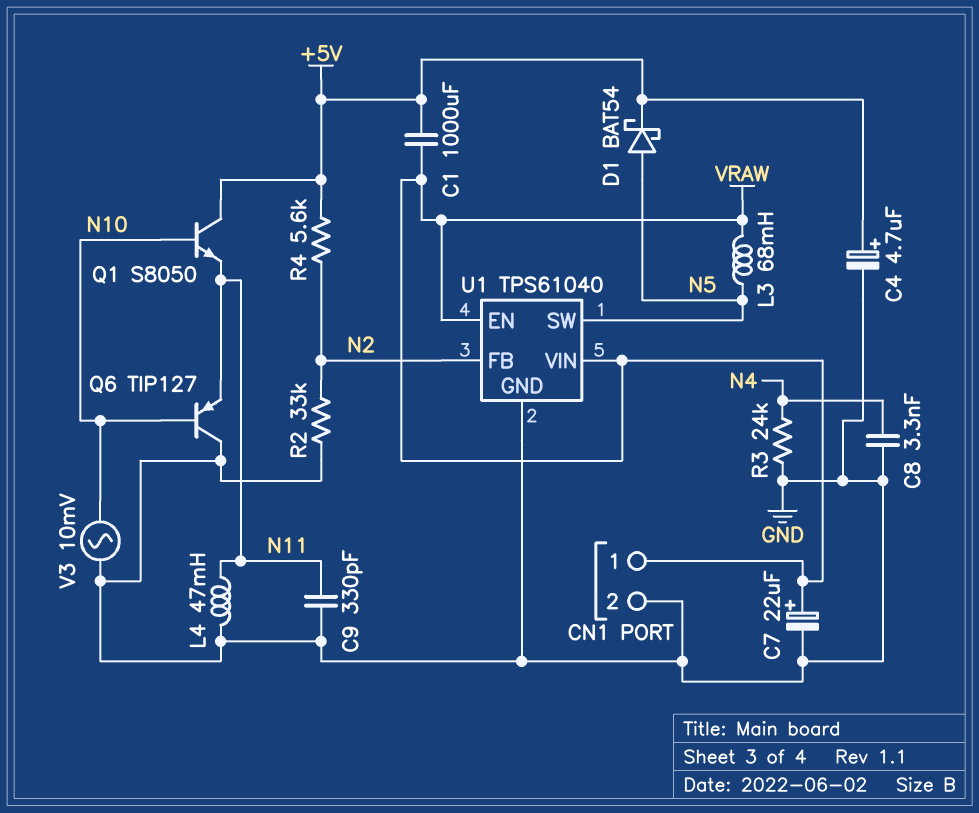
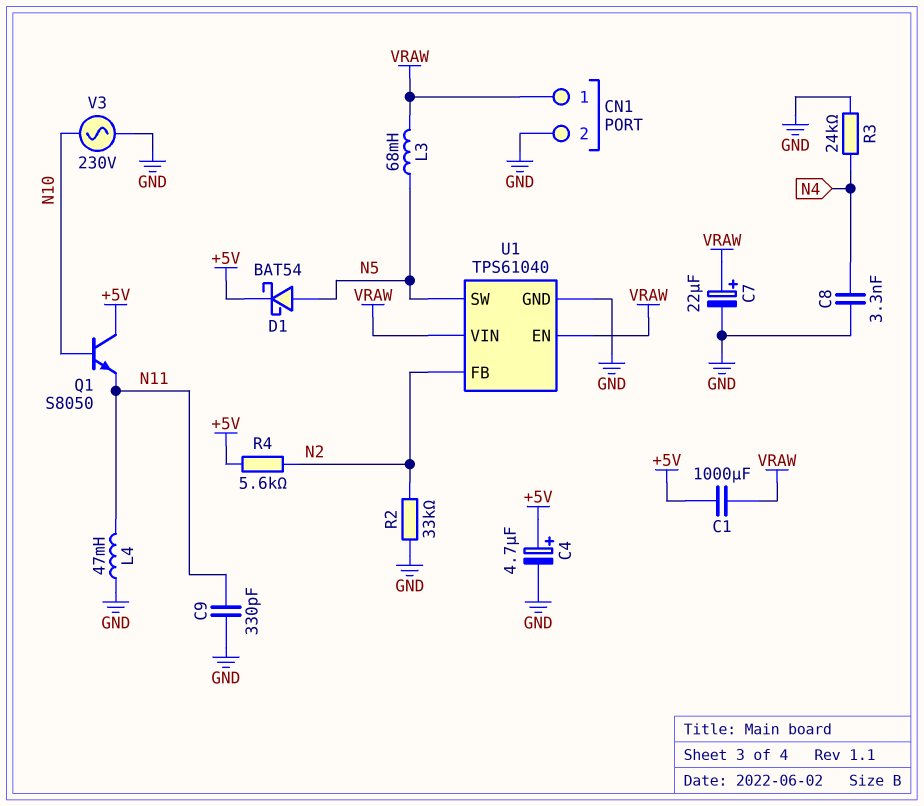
Q6: PNP TIP127 (B N10, C GND, E N11) -> none
V3: AC 10mV (GND, N10) -> AC 230V (GND, N10)

